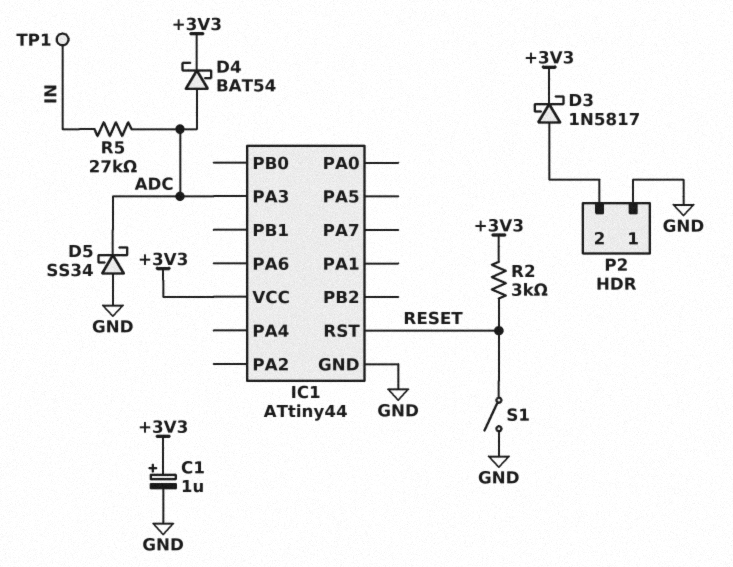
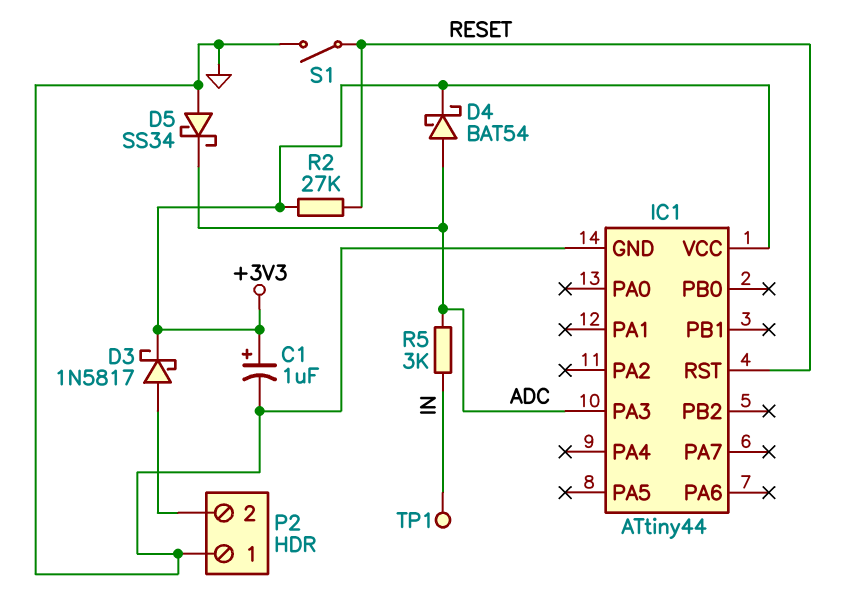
R2: 3k (+3V3, RESET) -> 27k (+3V3, RESET)
R5: 27k (ADC, IN) -> 3k (ADC, IN)

